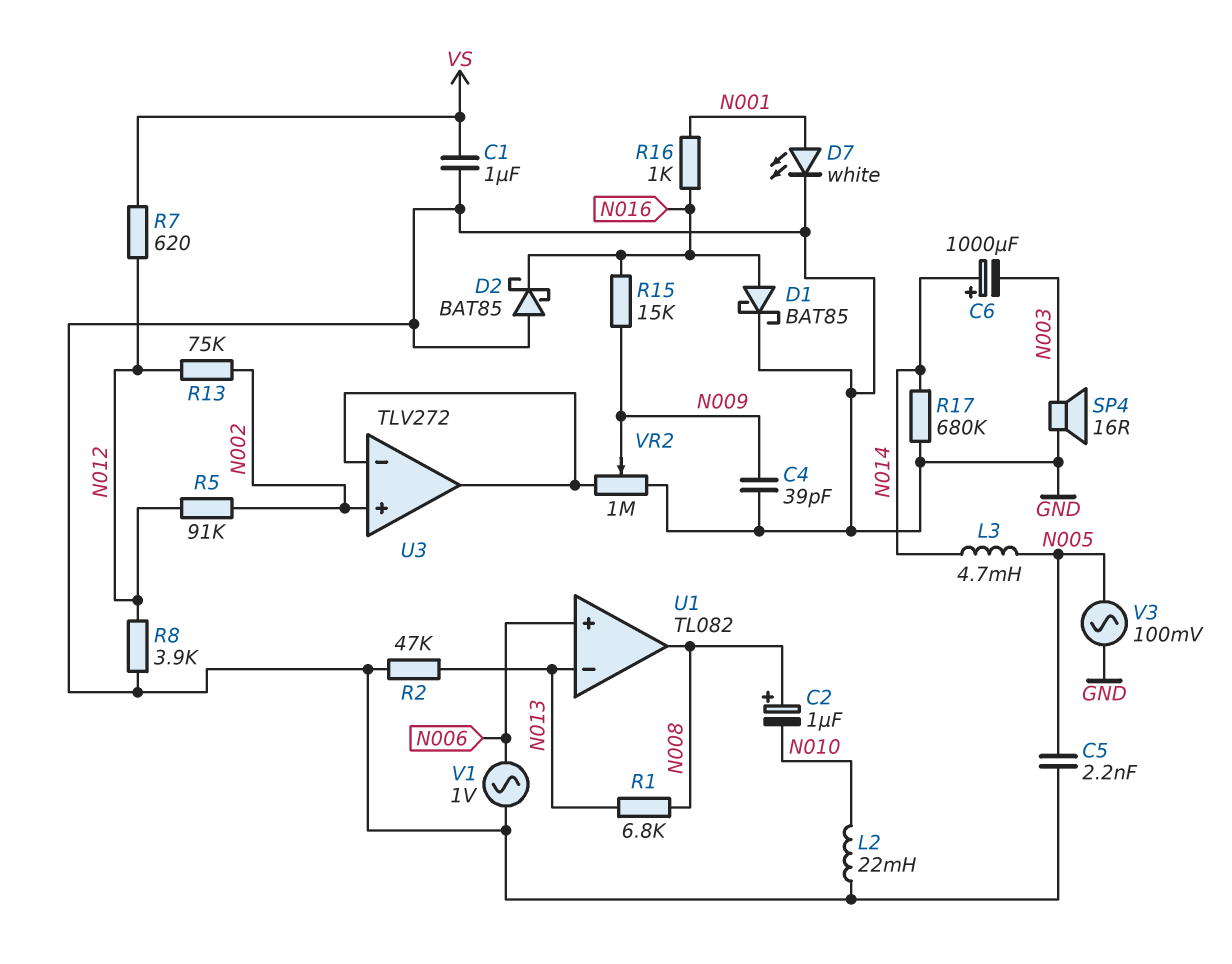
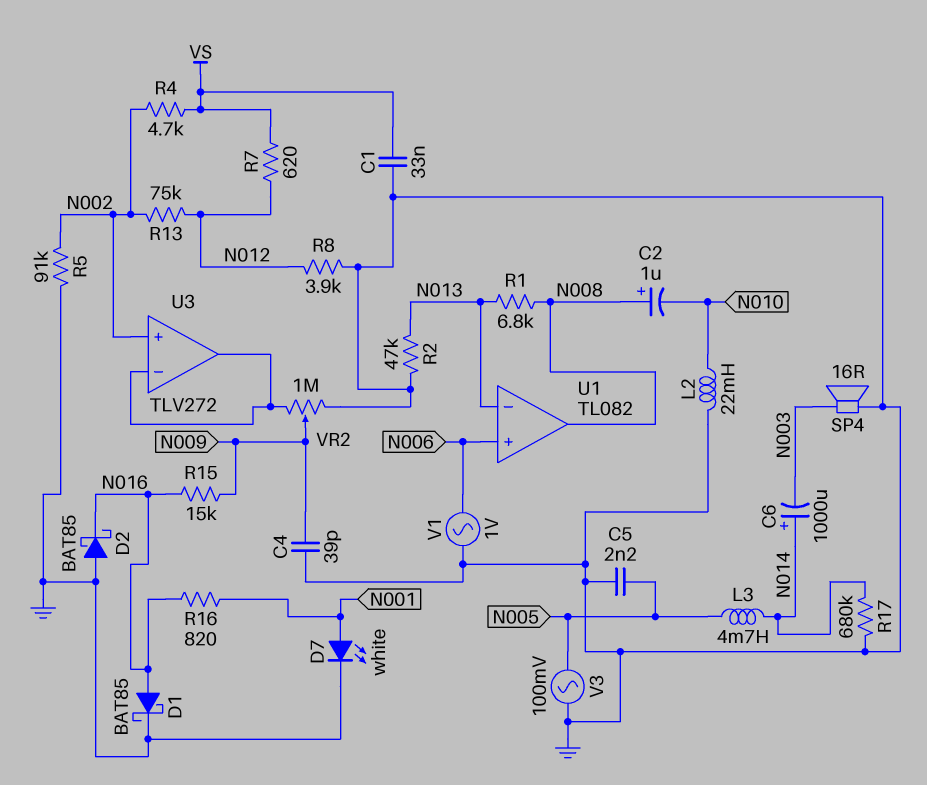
C1: 1uF (GND, VS) -> 33nF (GND, VS)
R4: none -> 4.7k (N002, VS)
R5: 91k (N002, N012) -> 91k (GND, N002)
R16: 1k (N001, N016) -> 820 (N001, N016)

